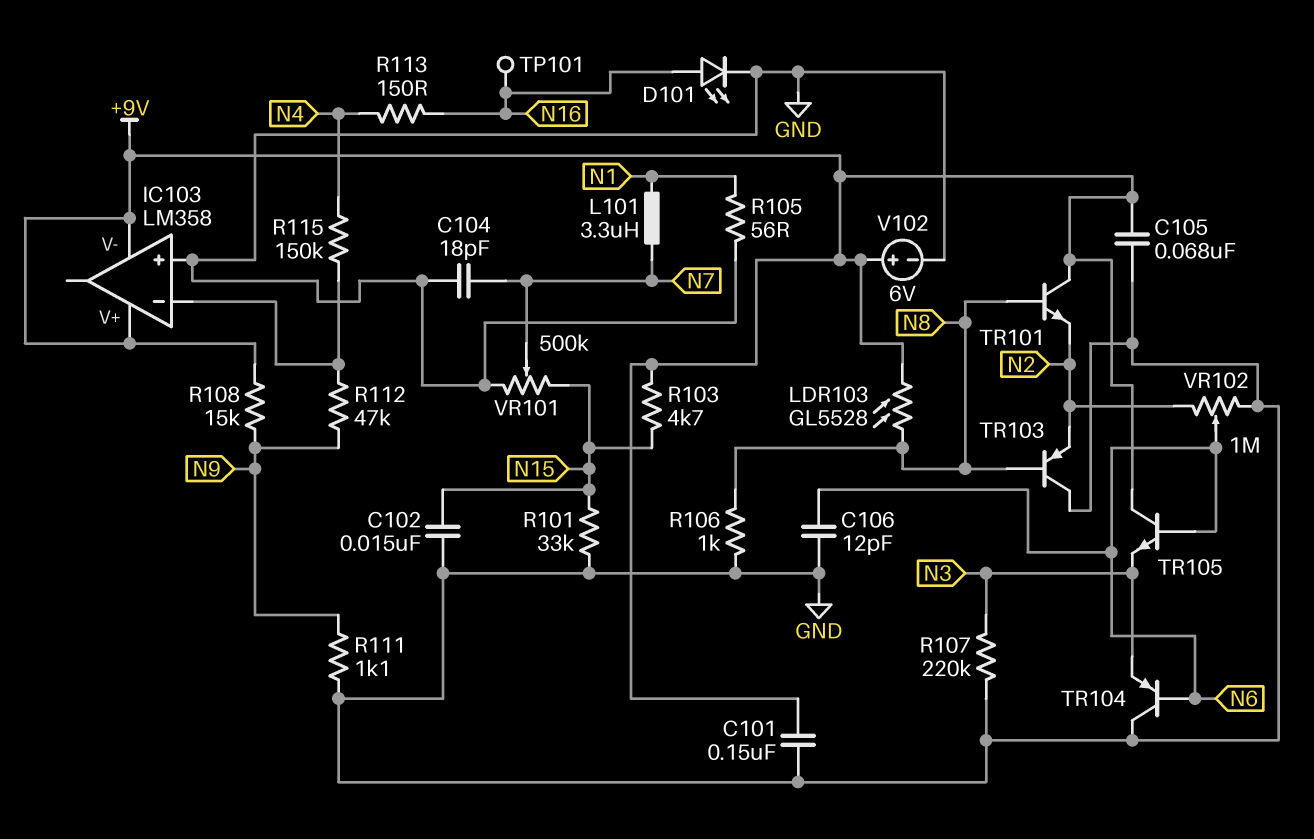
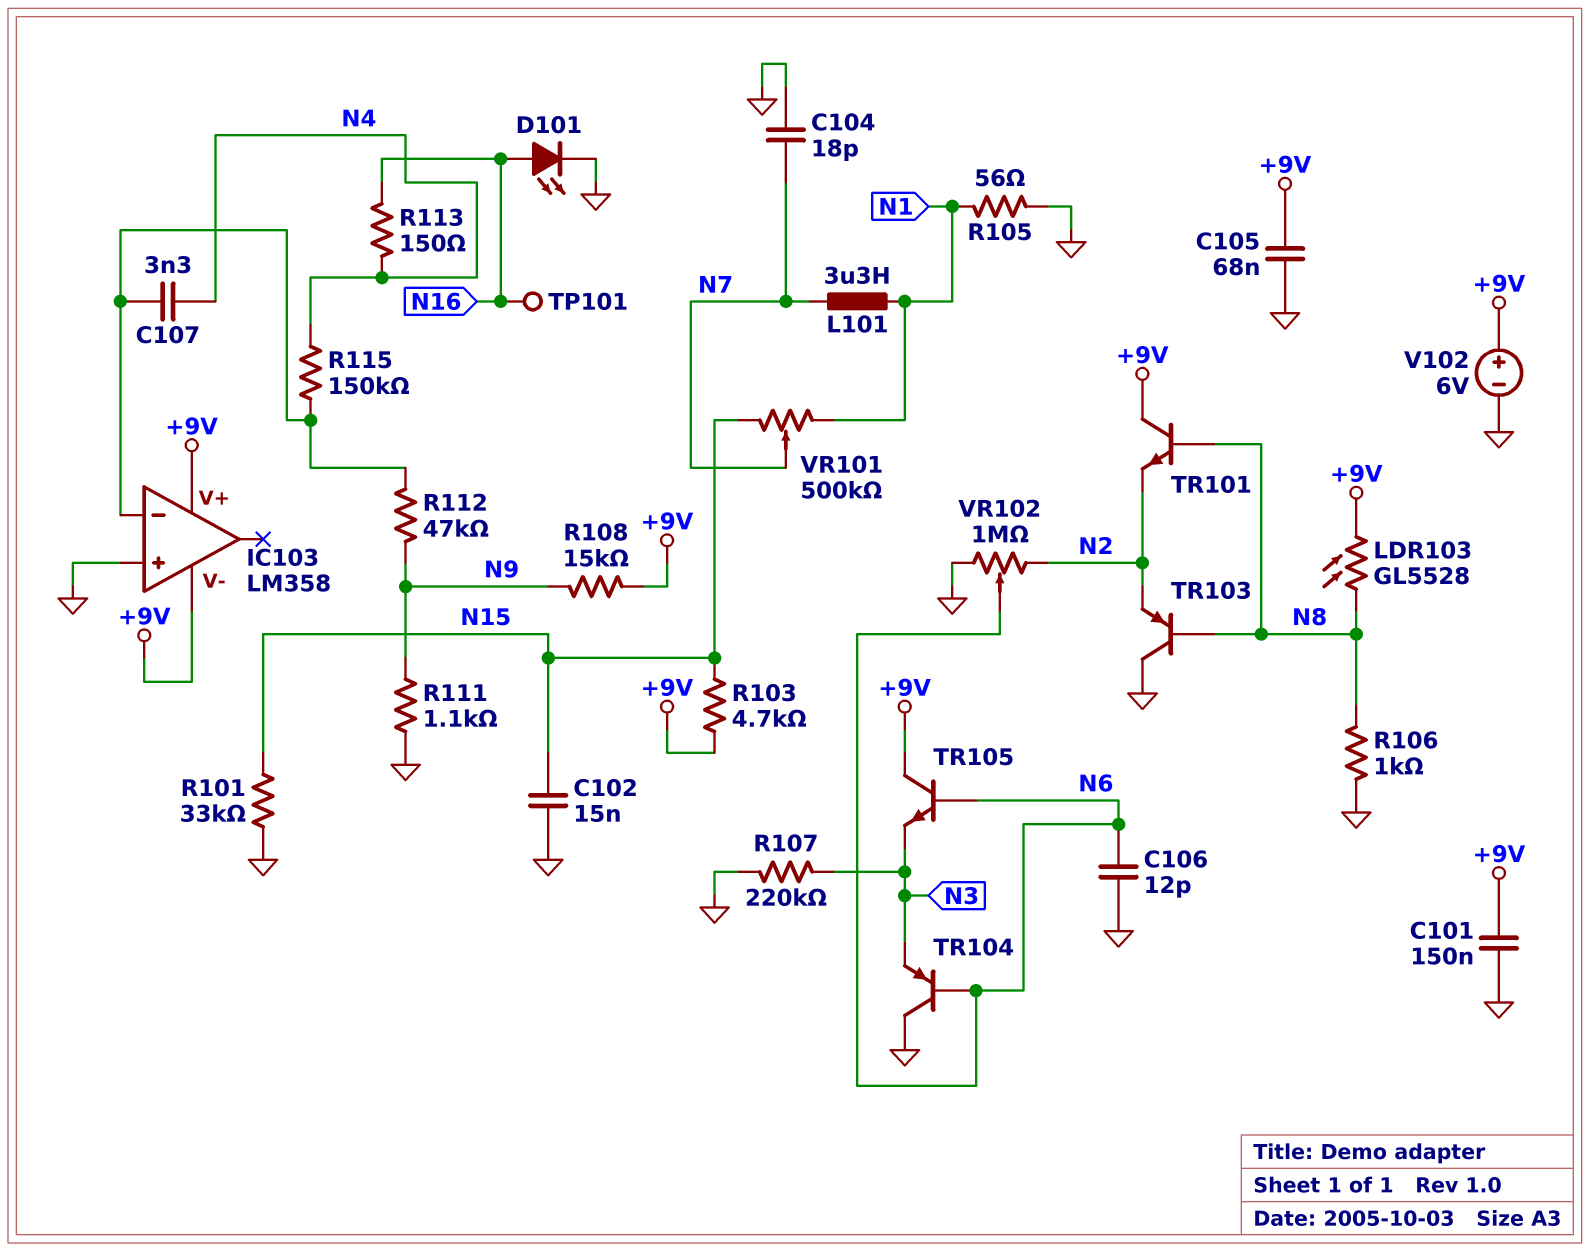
C107: none -> 3.3nF (IC103/in-, N4)
VR101: 500k (GND, N15, wiper N7) -> 500k (N1, N15, wiper N7)

